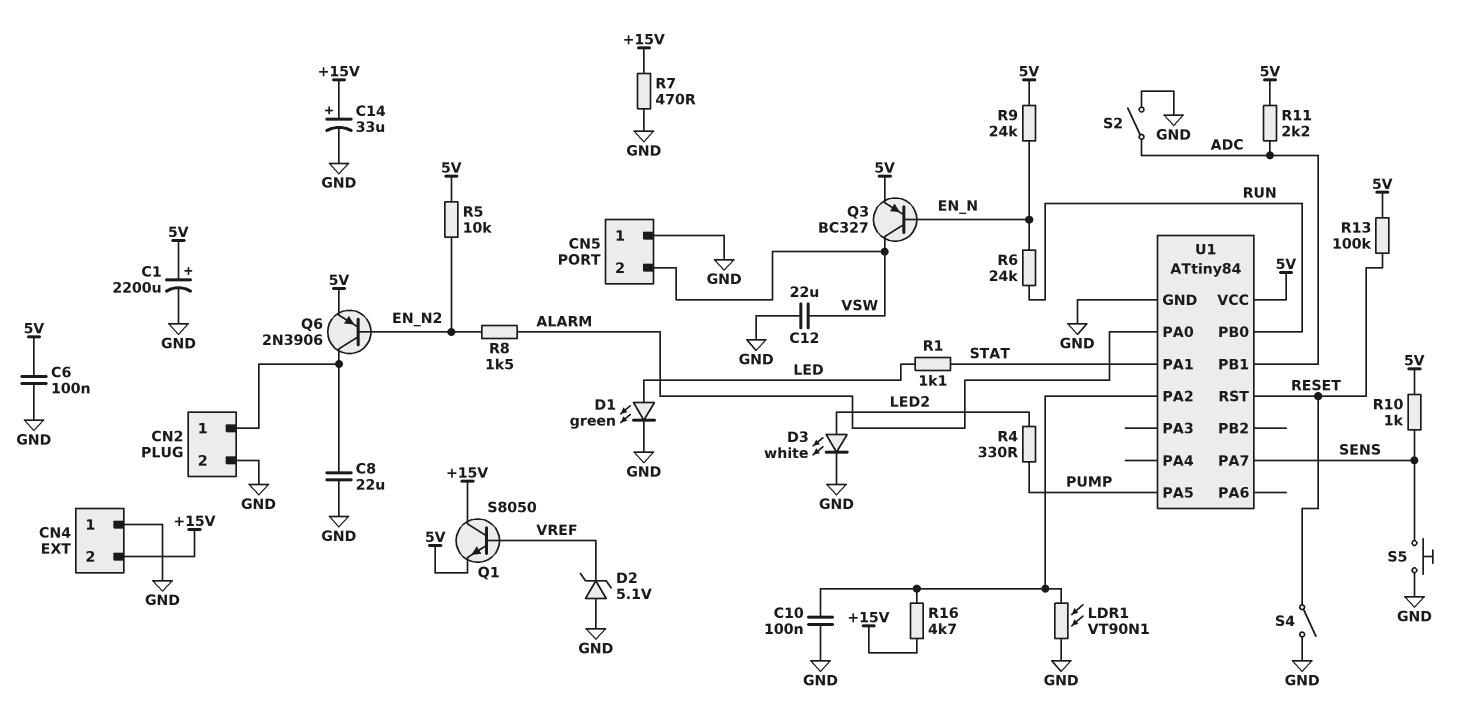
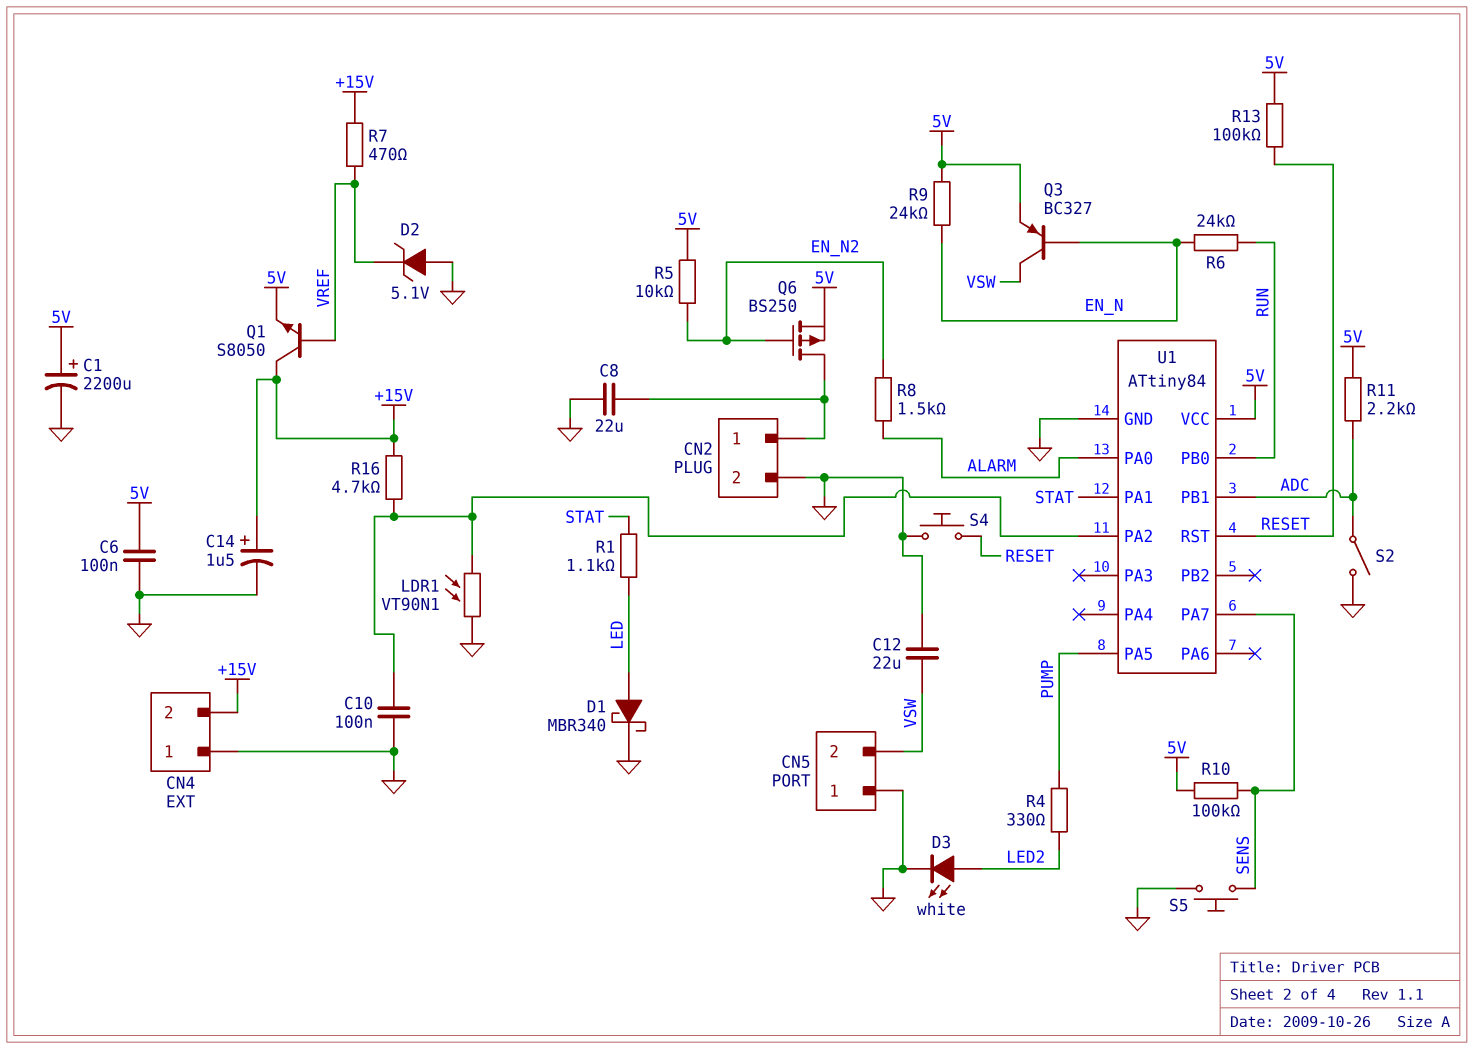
C14: 33uF (plus +15V, minus GND) -> 1.5uF (plus +15V, minus GND)
D1: LED green (A LED, K GND) -> schottky MBR340 (A LED, K GND)
Q6: PNP 2N3906 (B EN_N2, C CN2/1, E 5V) -> PMOS BS250 (G EN_N2, D CN2/1, S 5V)
R7: 470 (+15V, GND) -> 470 (+15V, VREF)
R10: 1k (5V, SENS) -> 100k (5V, SENS)
S4: switch (GND, RESET) -> button (GND, RESET)

